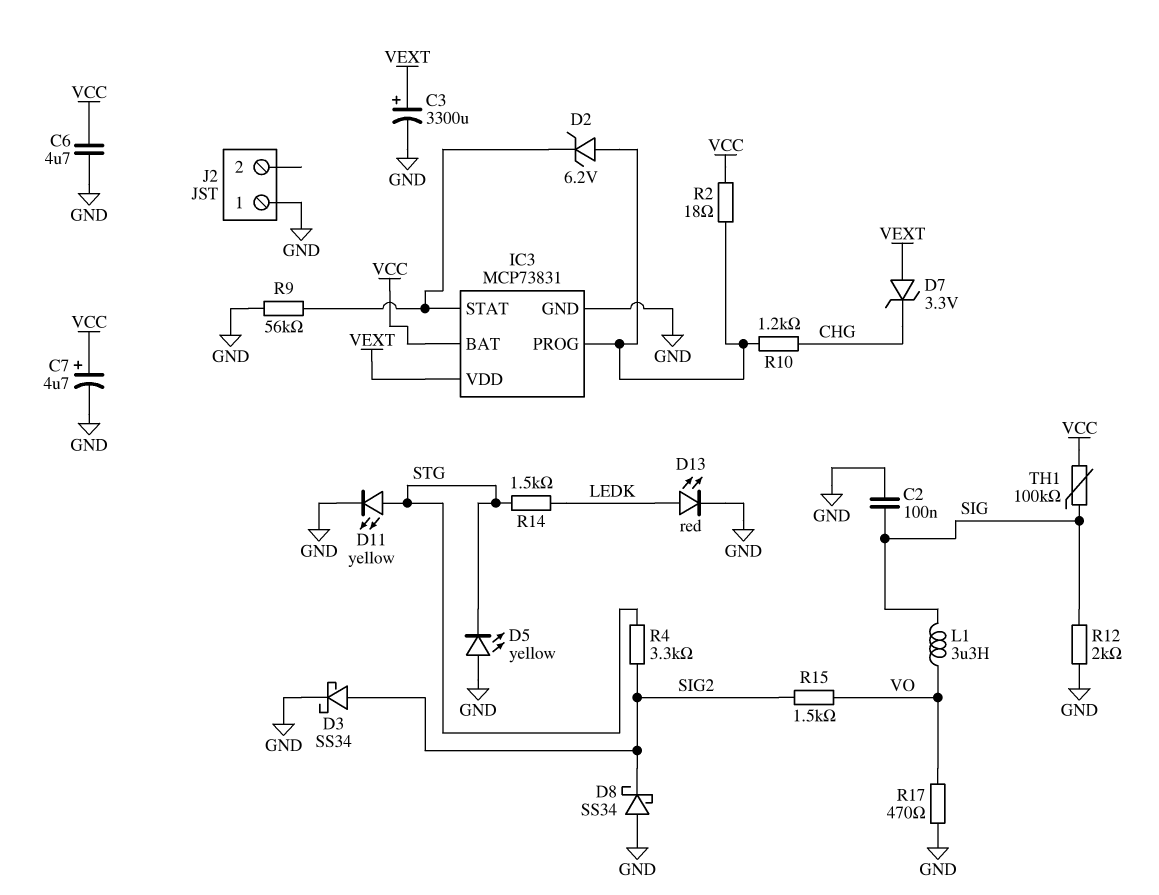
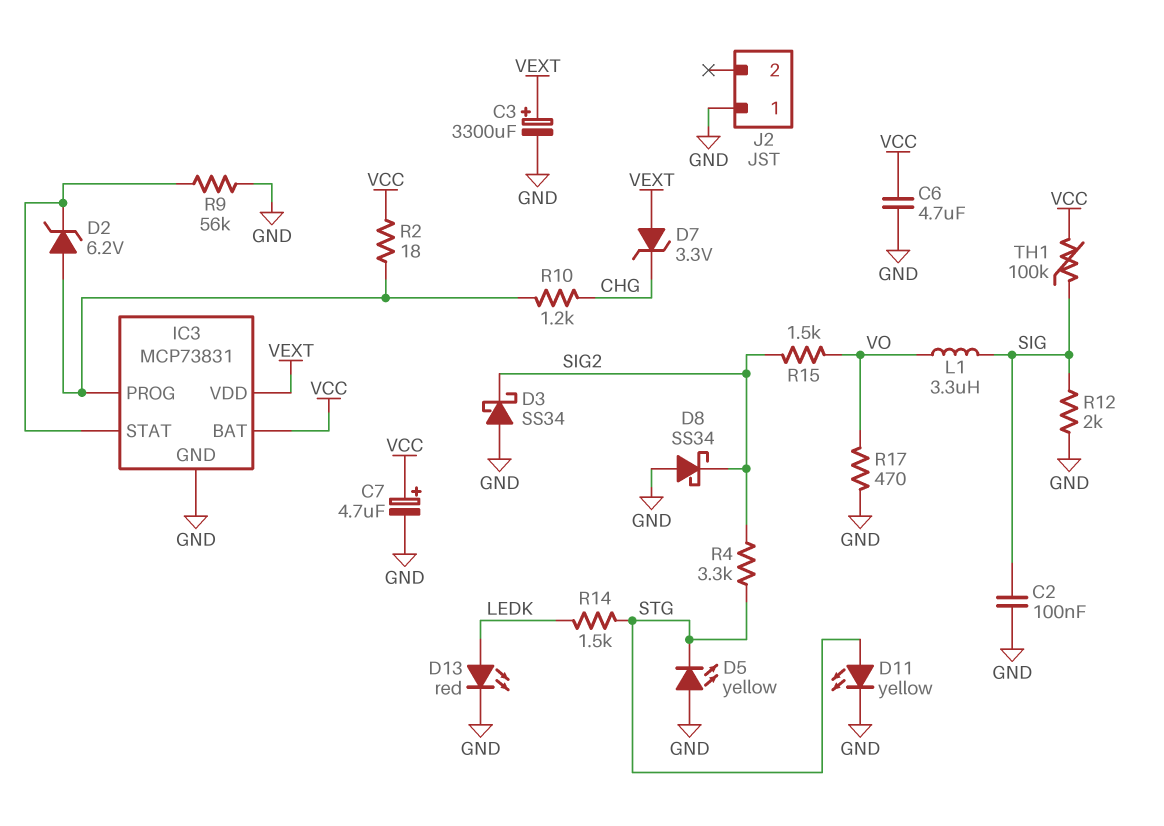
D3: schottky SS34 (A SIG2, K GND) -> schottky SS34 (A GND, K SIG2)

